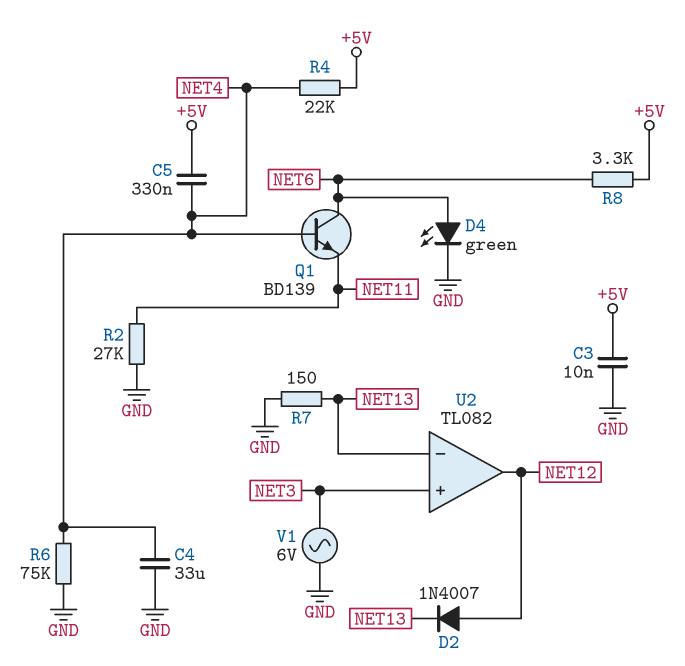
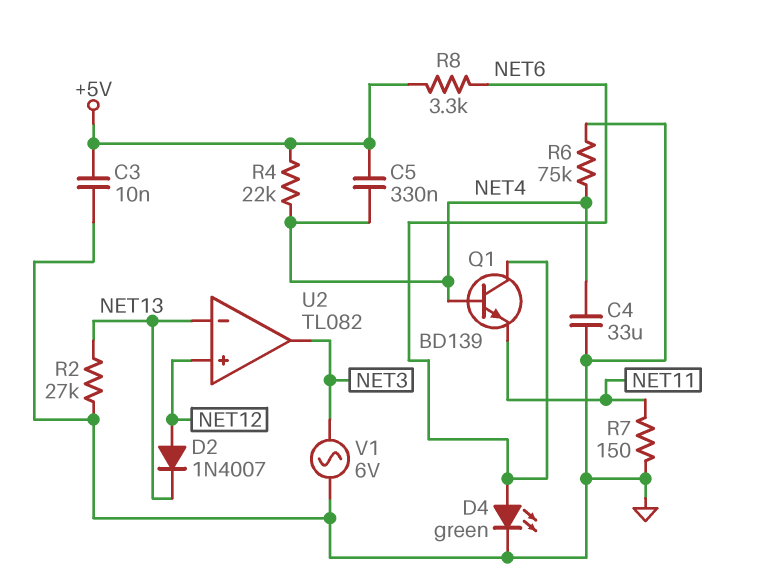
R2: 27k (GND, NET11) -> 27k (GND, NET13)
R7: 150 (GND, NET13) -> 150 (GND, NET11)
U2 pin in+: NET3 -> NET12
U2 pin out: NET12 -> NET3

